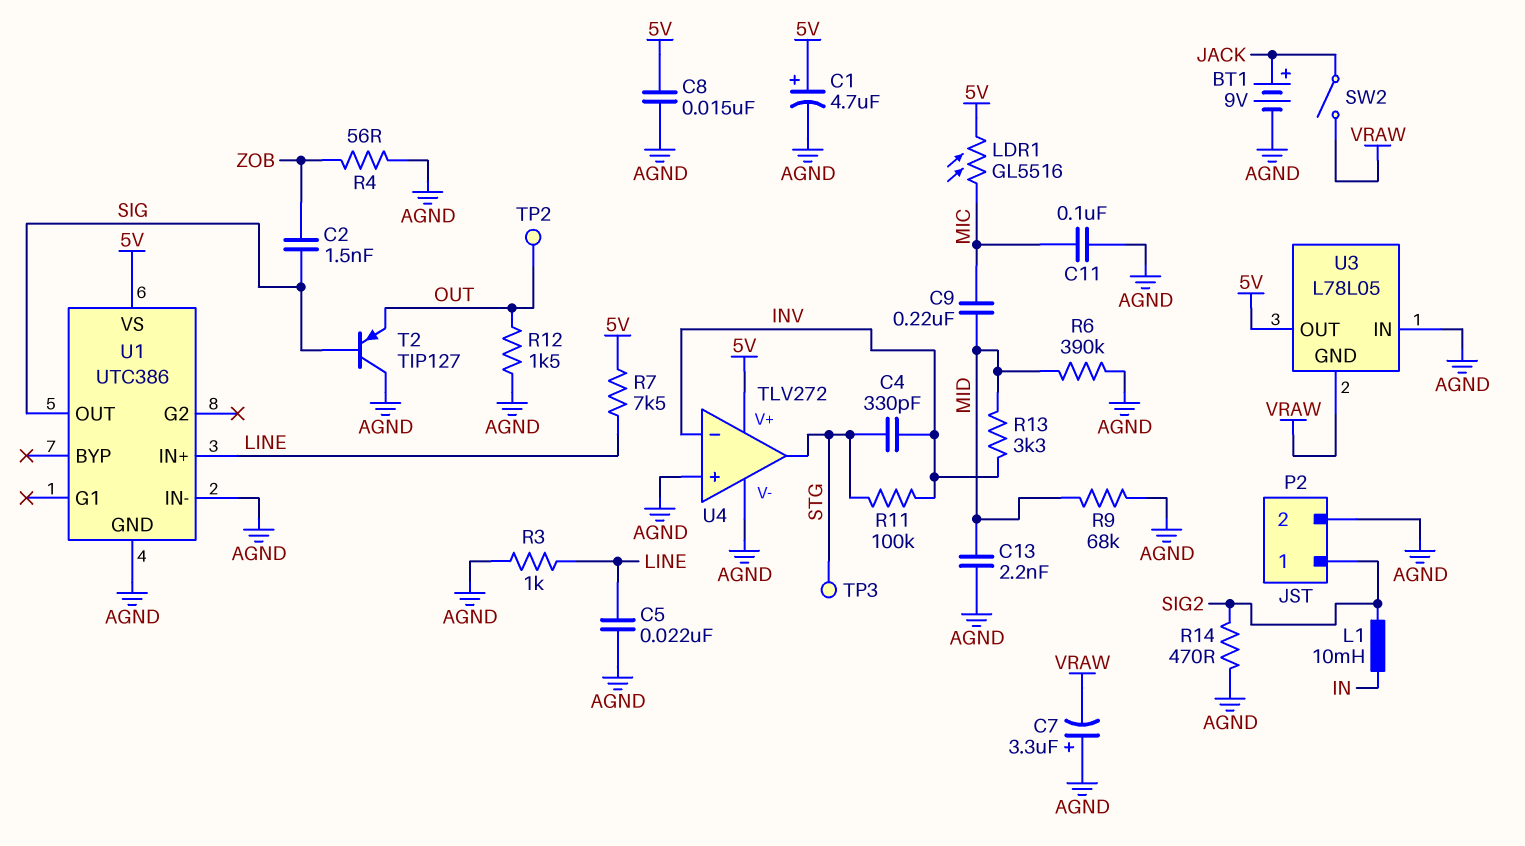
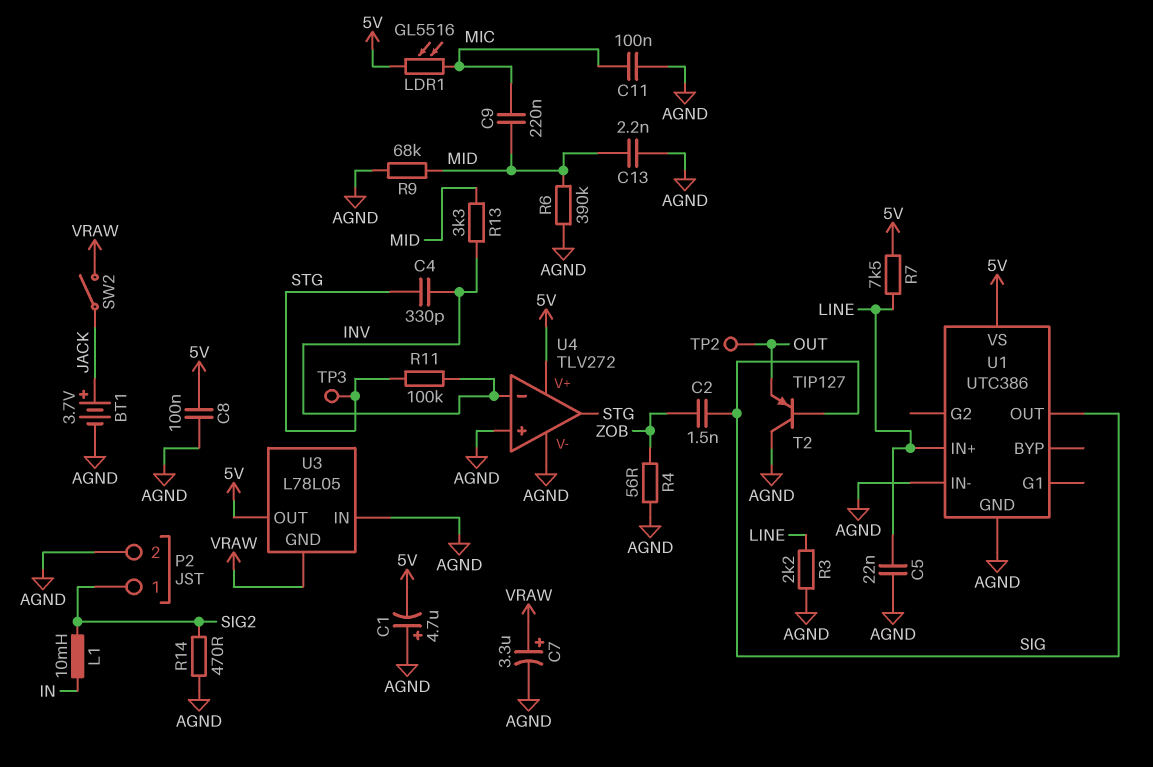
BT1: 9V (plus JACK, minus AGND) -> 3.7V (plus JACK, minus AGND)
C1: 4.7uF (plus 5V, minus AGND) -> 4.7uF (plus AGND, minus 5V)
C7: 3.3uF (plus AGND, minus VRAW) -> 3.3uF (plus VRAW, minus AGND)
C8: 15nF (5V, AGND) -> 100nF (5V, AGND)
R3: 1k (AGND, LINE) -> 2.2k (AGND, LINE)
R12: 1.5k (AGND, OUT) -> none

